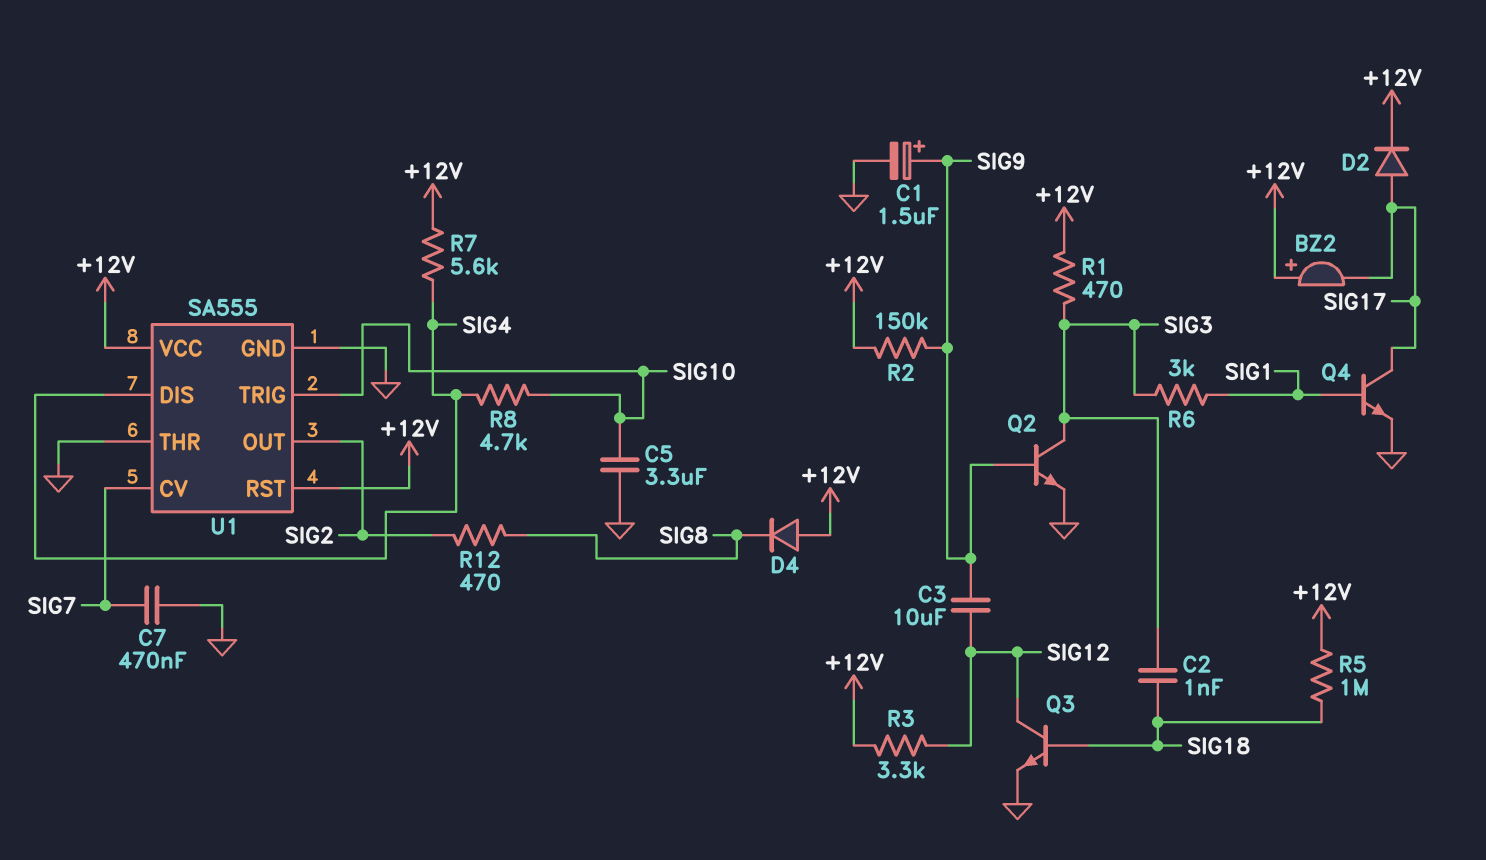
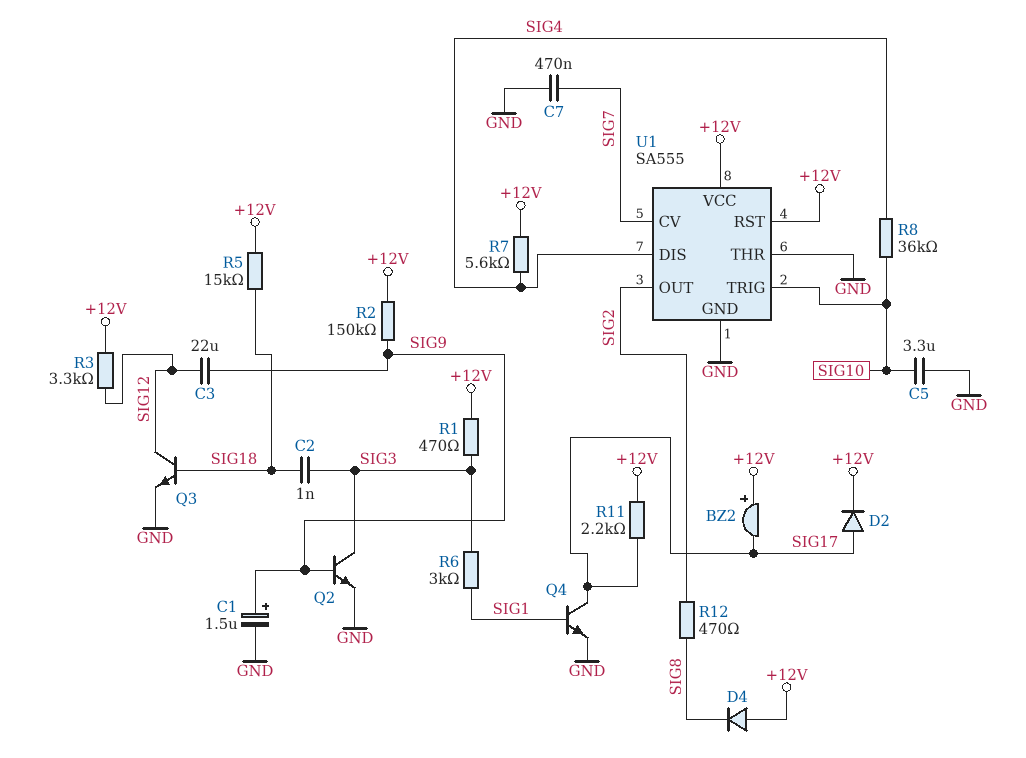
C3: 10uF (SIG9, SIG12) -> 22uF (SIG9, SIG12)
R5: 1M (+12V, SIG18) -> 15k (+12V, SIG18)
R8: 4.7k (SIG4, SIG10) -> 36k (SIG4, SIG10)
R11: none -> 2.2k (+12V, SIG17)

